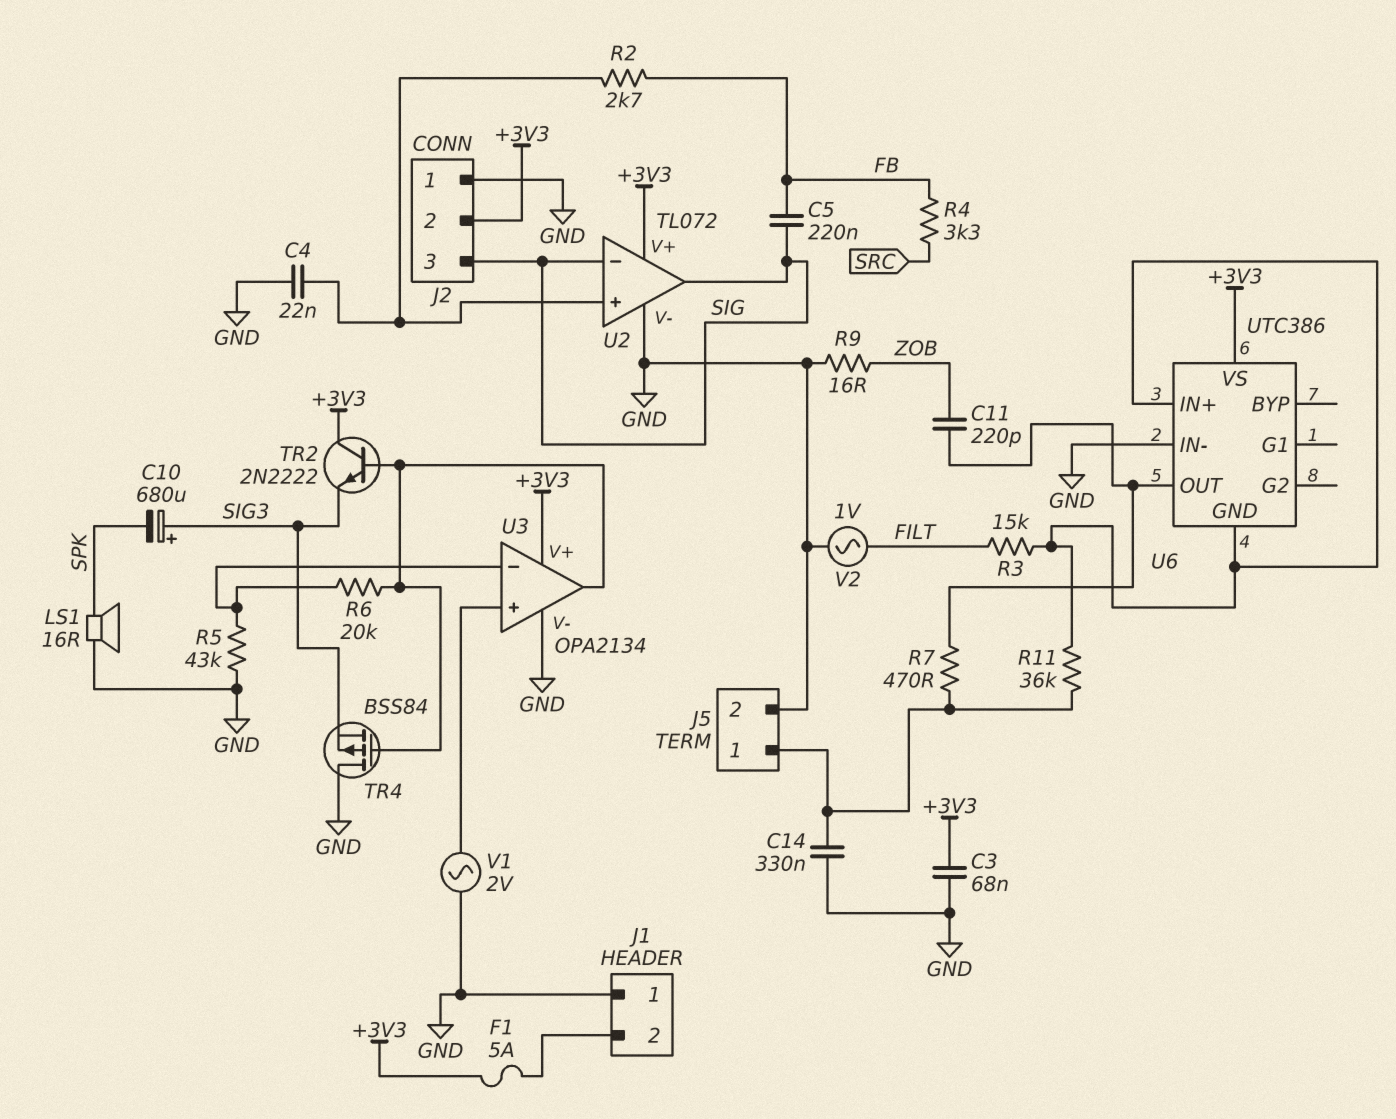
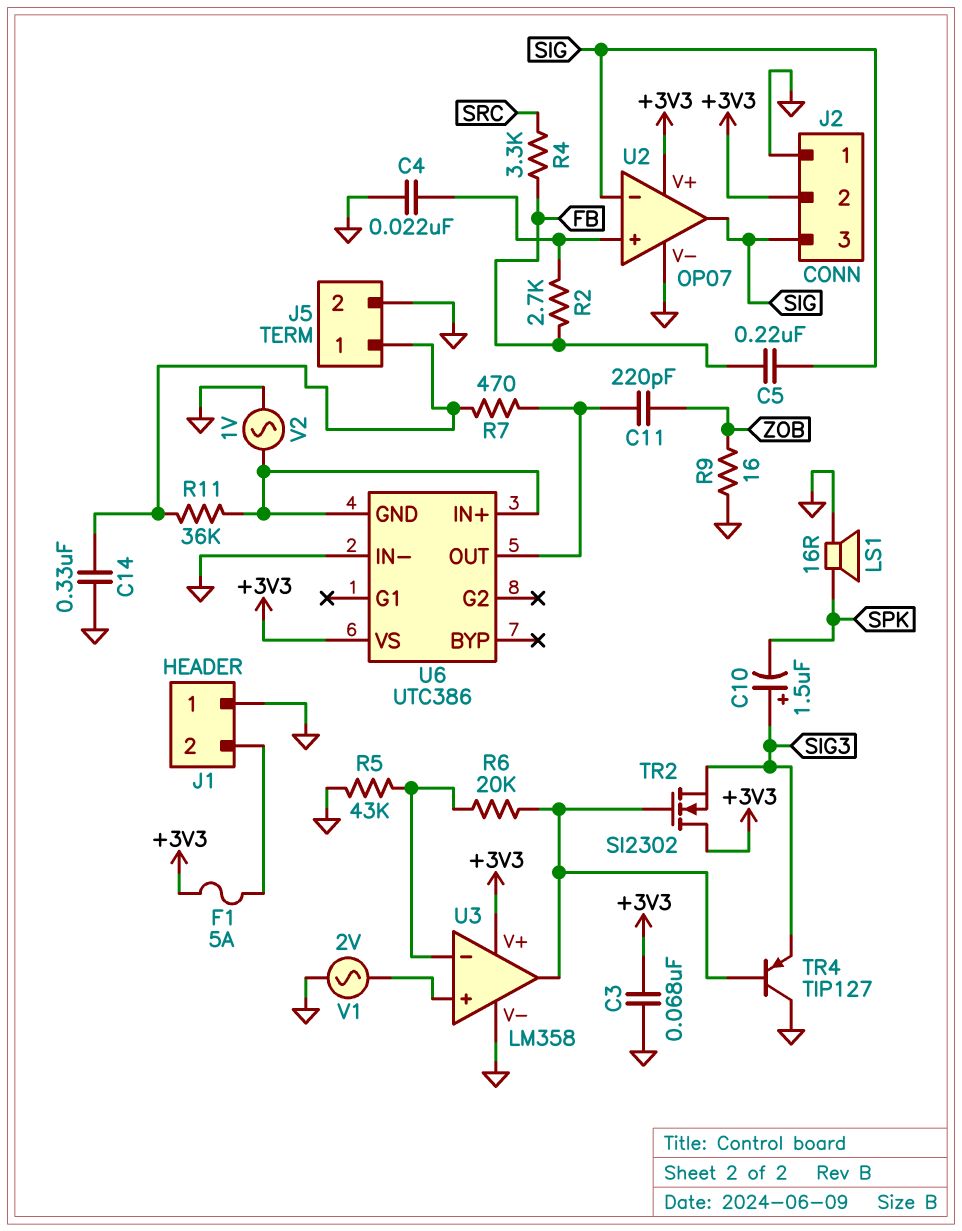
C10: 680uF (plus SIG3, minus SPK) -> 1.5uF (plus SIG3, minus SPK)
R3: 15k (FILT, U6/GND) -> none
TR2: NPN 2N2222 (B U3/out, C +3V3, E SIG3) -> NMOS SI2302 (G U3/out, D +3V3, S SIG3)
TR4: PMOS BSS84 (G U3/out, D GND, S SIG3) -> PNP TIP127 (B U3/out, C GND, E SIG3)
U2: TL072 -> OP07
U3: OPA2134 -> LM358
V2: AC 1V (FILT, GND) -> AC 1V (GND, U6/GND)

